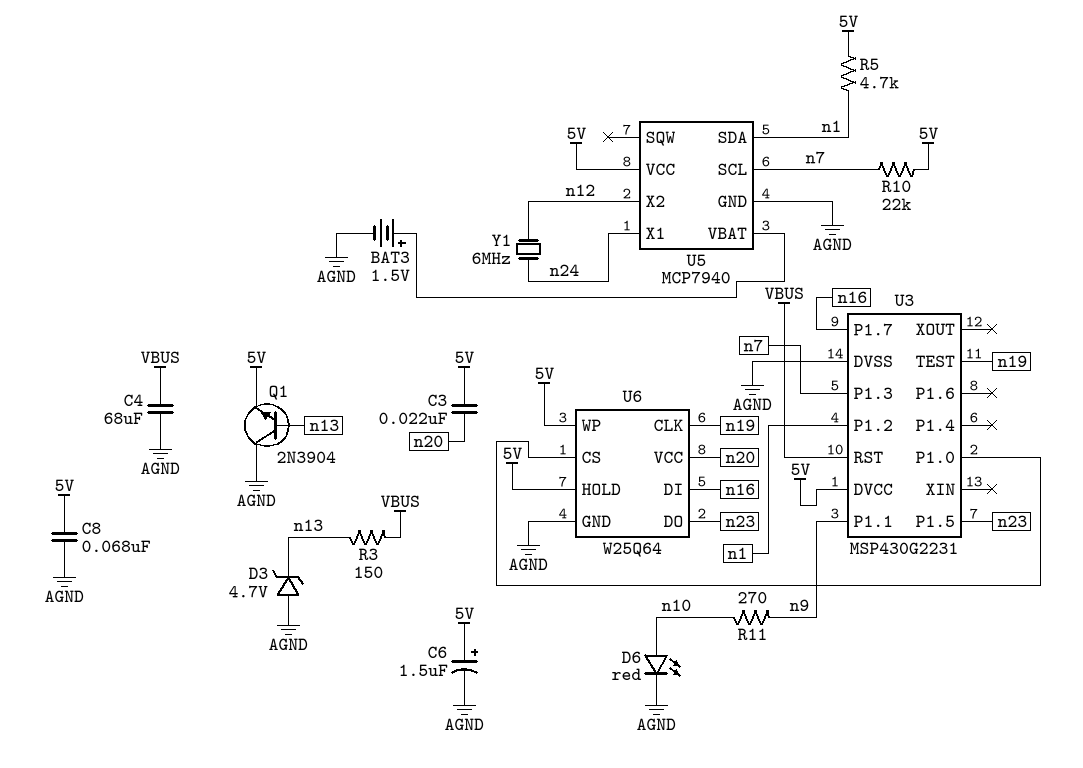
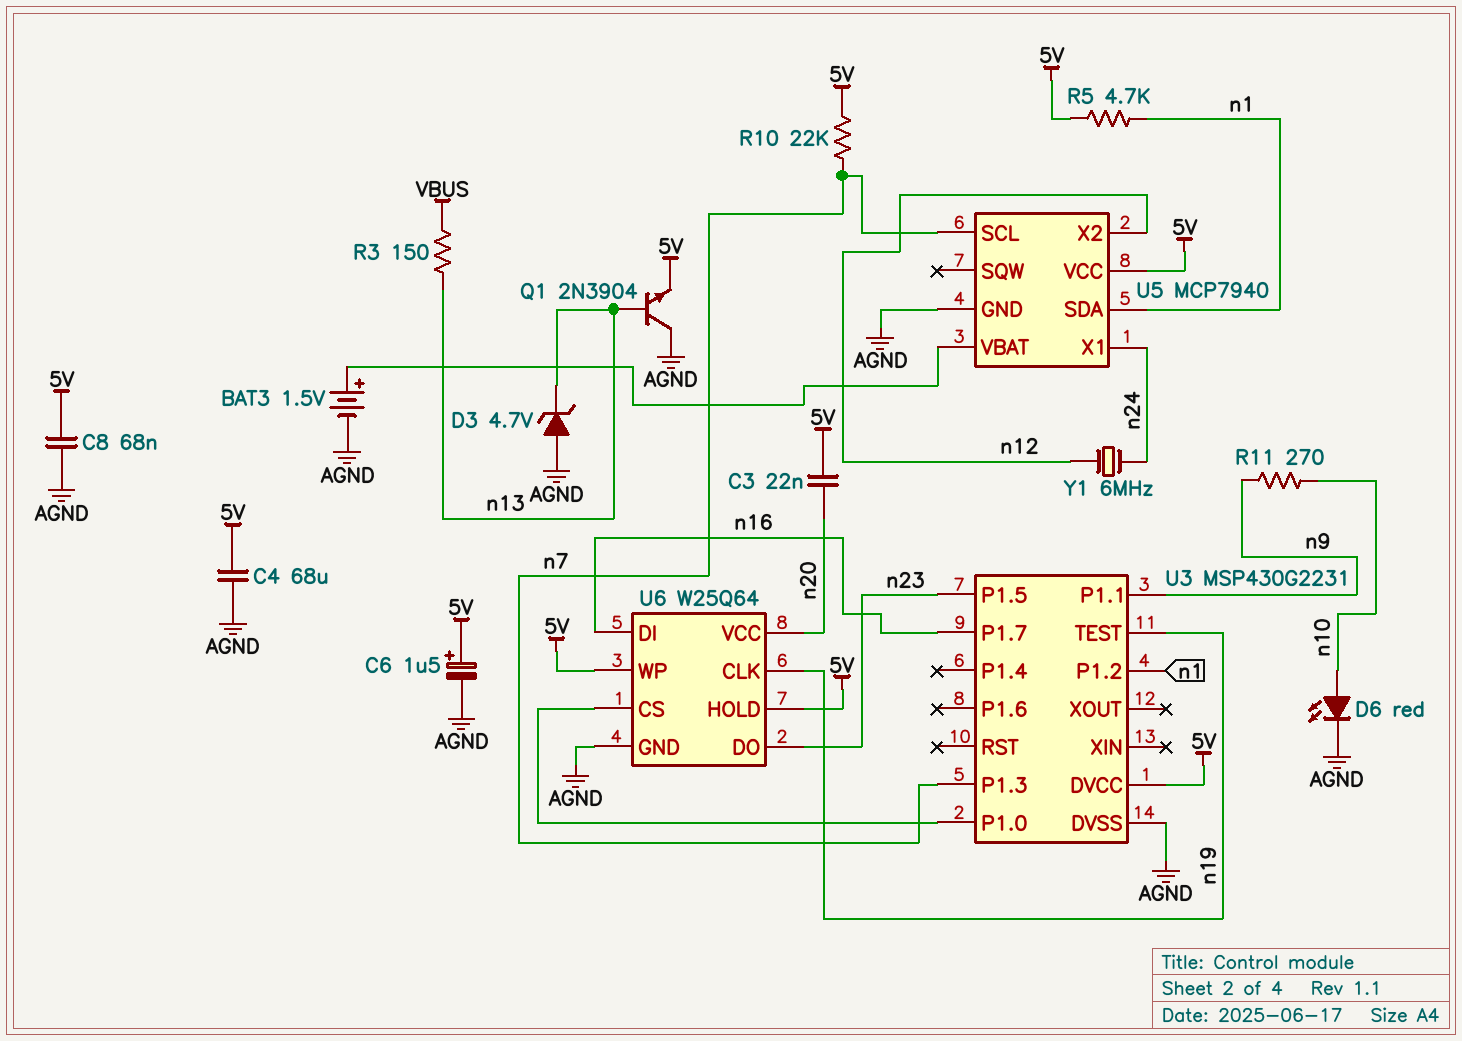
C4: 68uF (AGND, VBUS) -> 68uF (5V, AGND)
U3 pin RST: VBUS -> none

